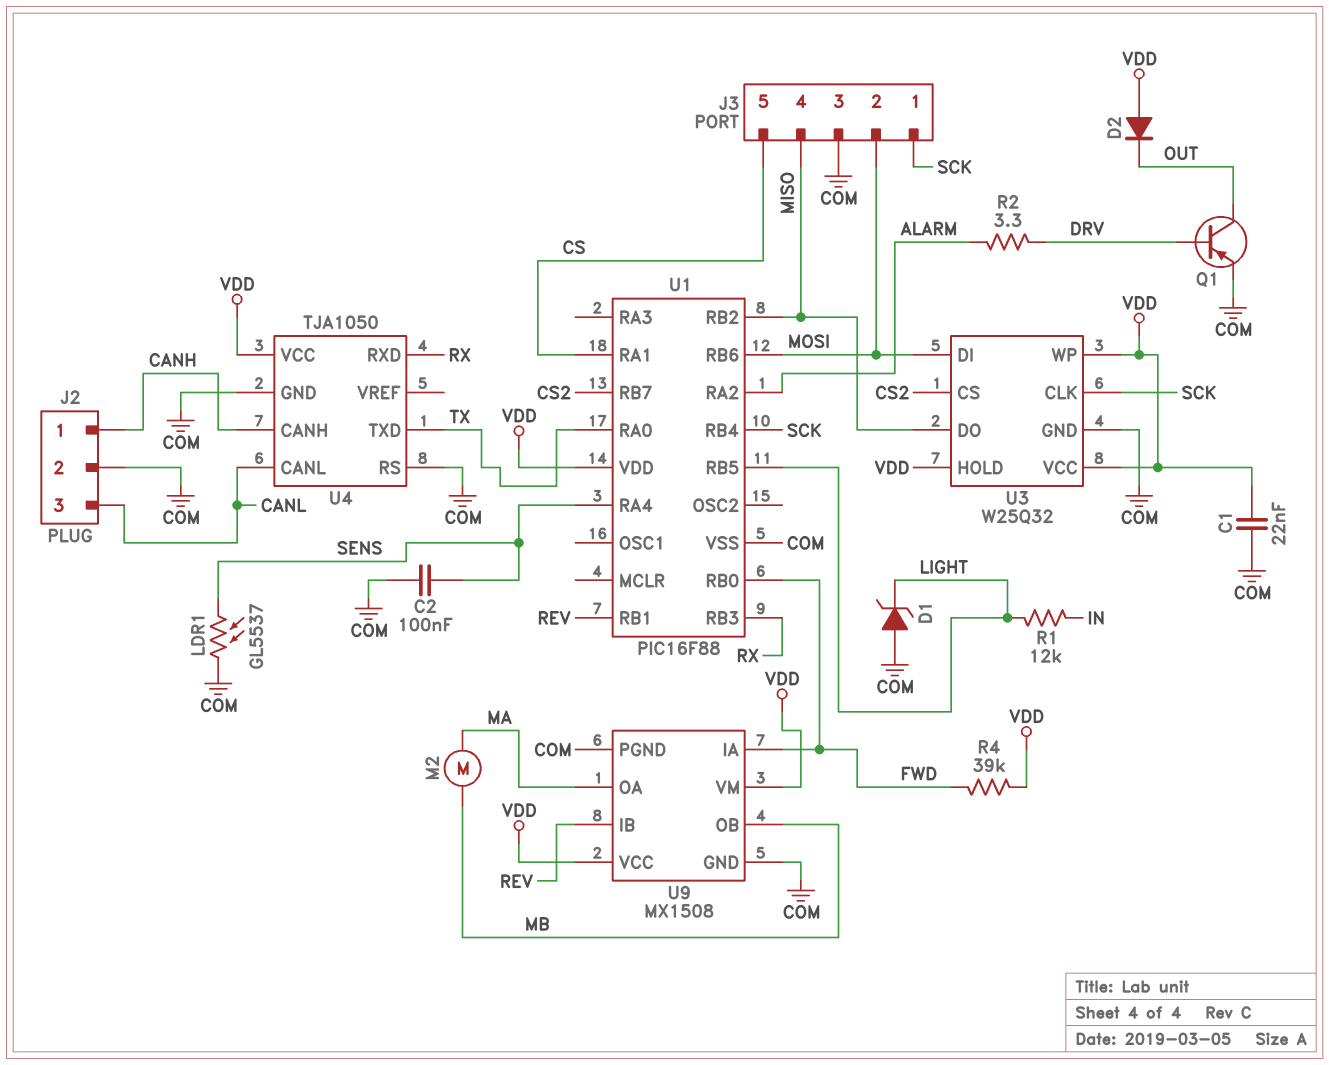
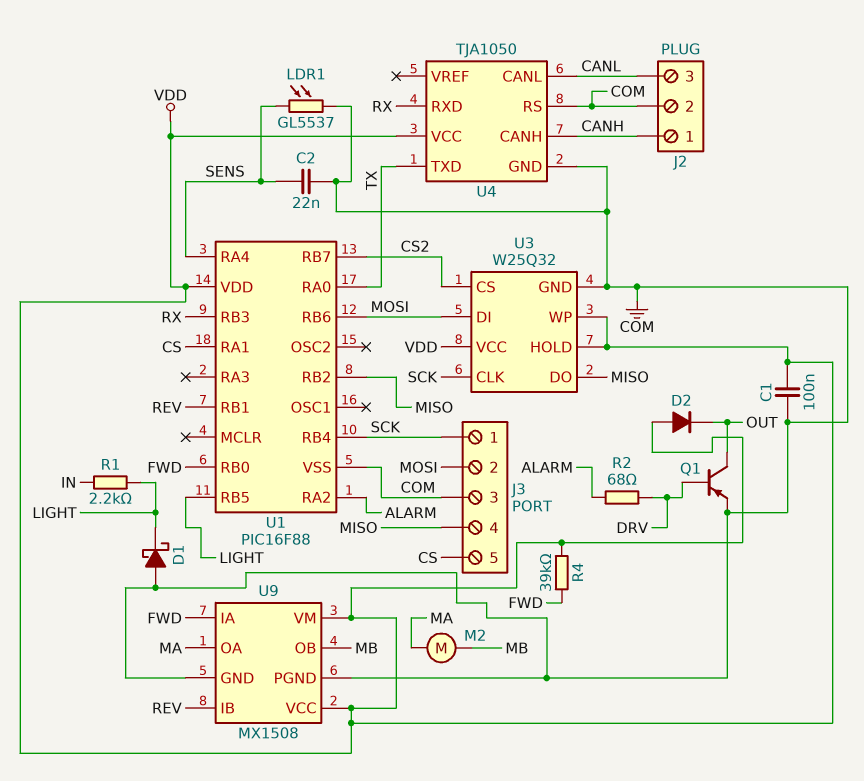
C1: 22nF (COM, VDD) -> 100nF (COM, VDD)
C2: 100nF (COM, SENS) -> 22nF (COM, SENS)
D1: zener (A COM, K LIGHT) -> schottky (A COM, K LIGHT)
R1: 12k (IN, LIGHT) -> 2.2k (IN, LIGHT)
R2: 3.3 (ALARM, DRV) -> 68 (ALARM, DRV)

